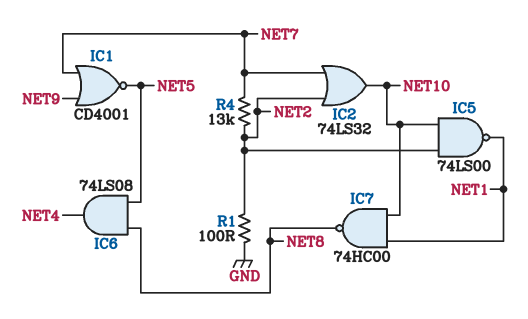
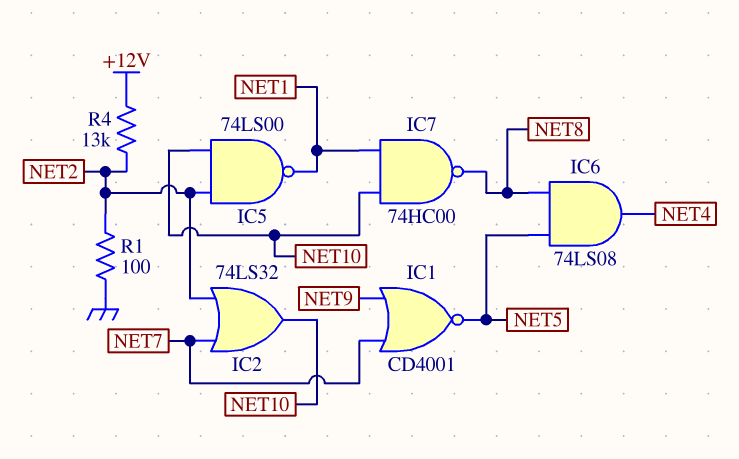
R4: 13k (NET2, NET7) -> 13k (+12V, NET2)

